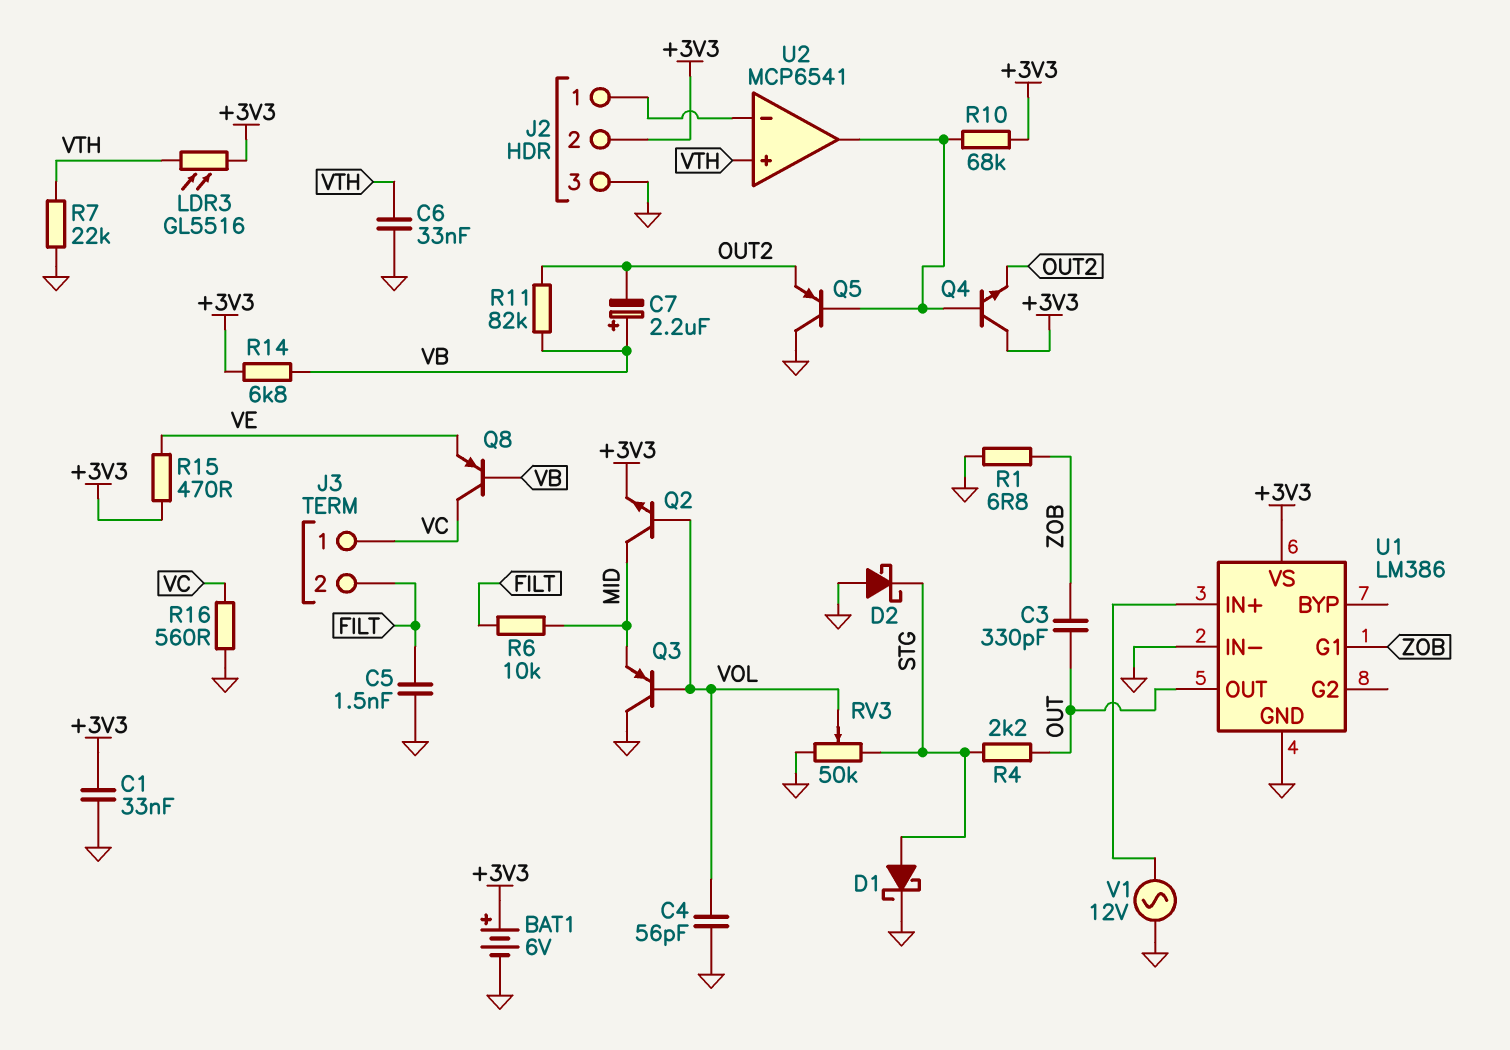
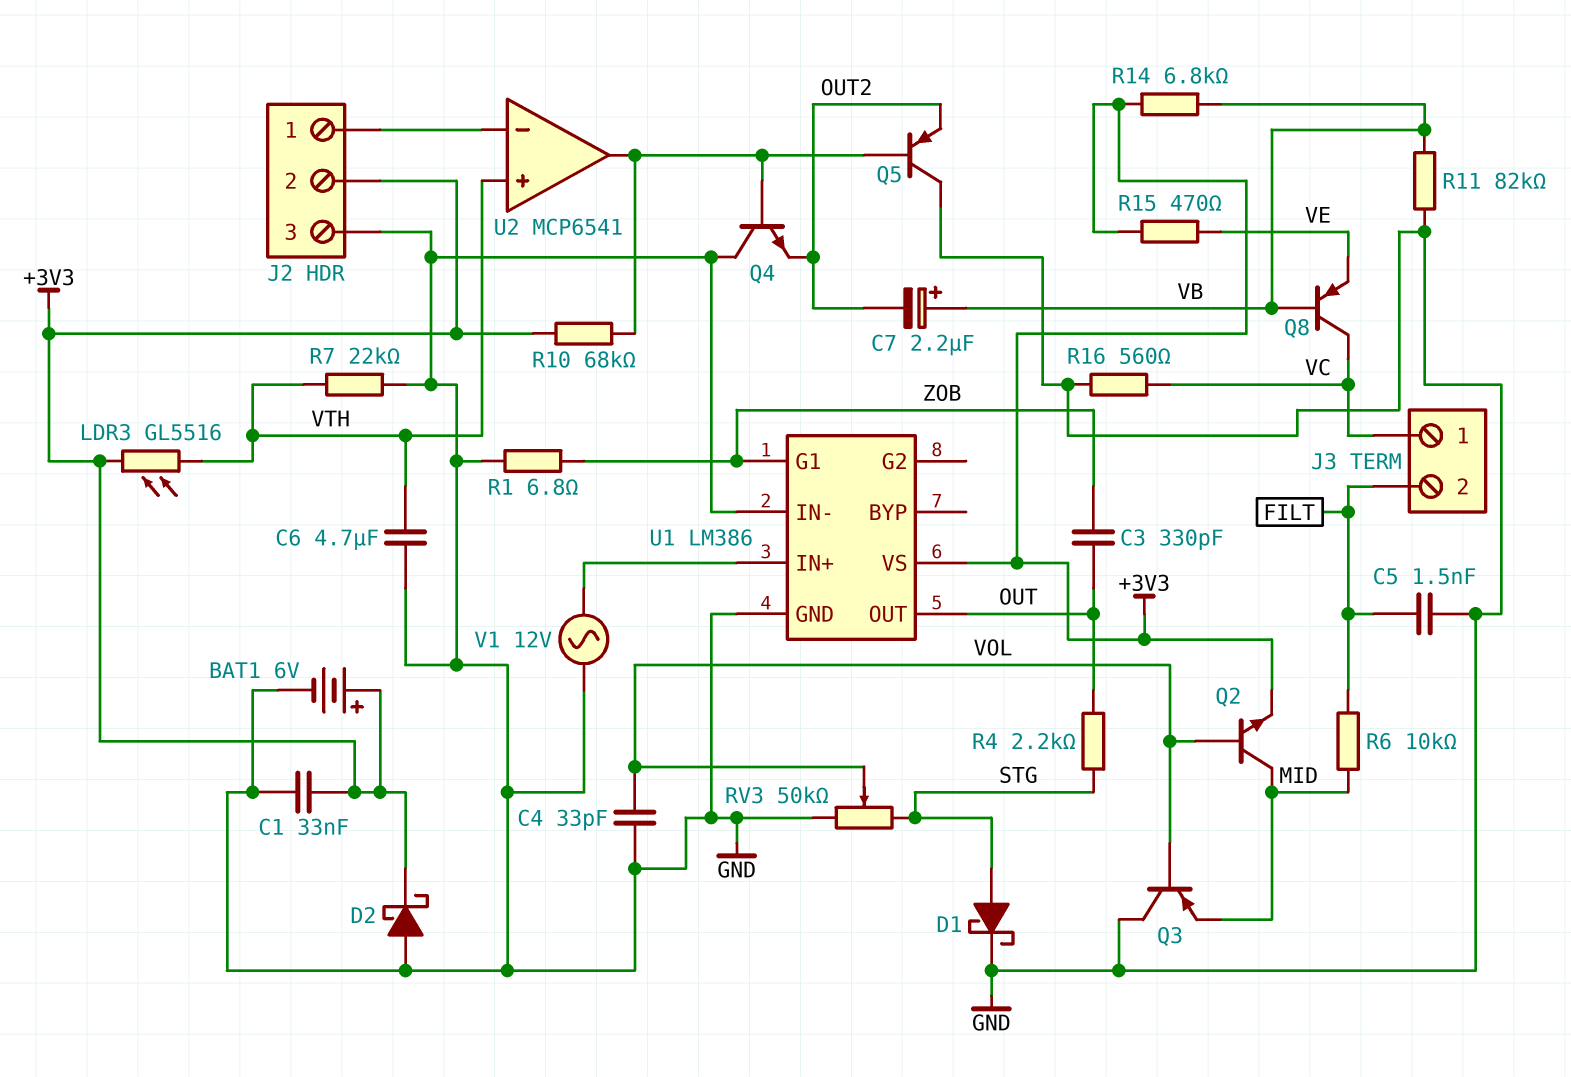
C4: 56pF (GND, VOL) -> 33pF (GND, VOL)
C6: 33nF (GND, VTH) -> 4.7uF (GND, VTH)
D2: schottky (A GND, K STG) -> schottky (A GND, K +3V3)
Q4: NPN (B U2/out, C +3V3, E OUT2) -> NPN (B U2/out, C GND, E OUT2)
R11: 82k (OUT2, VB) -> 82k (GND, VB)

